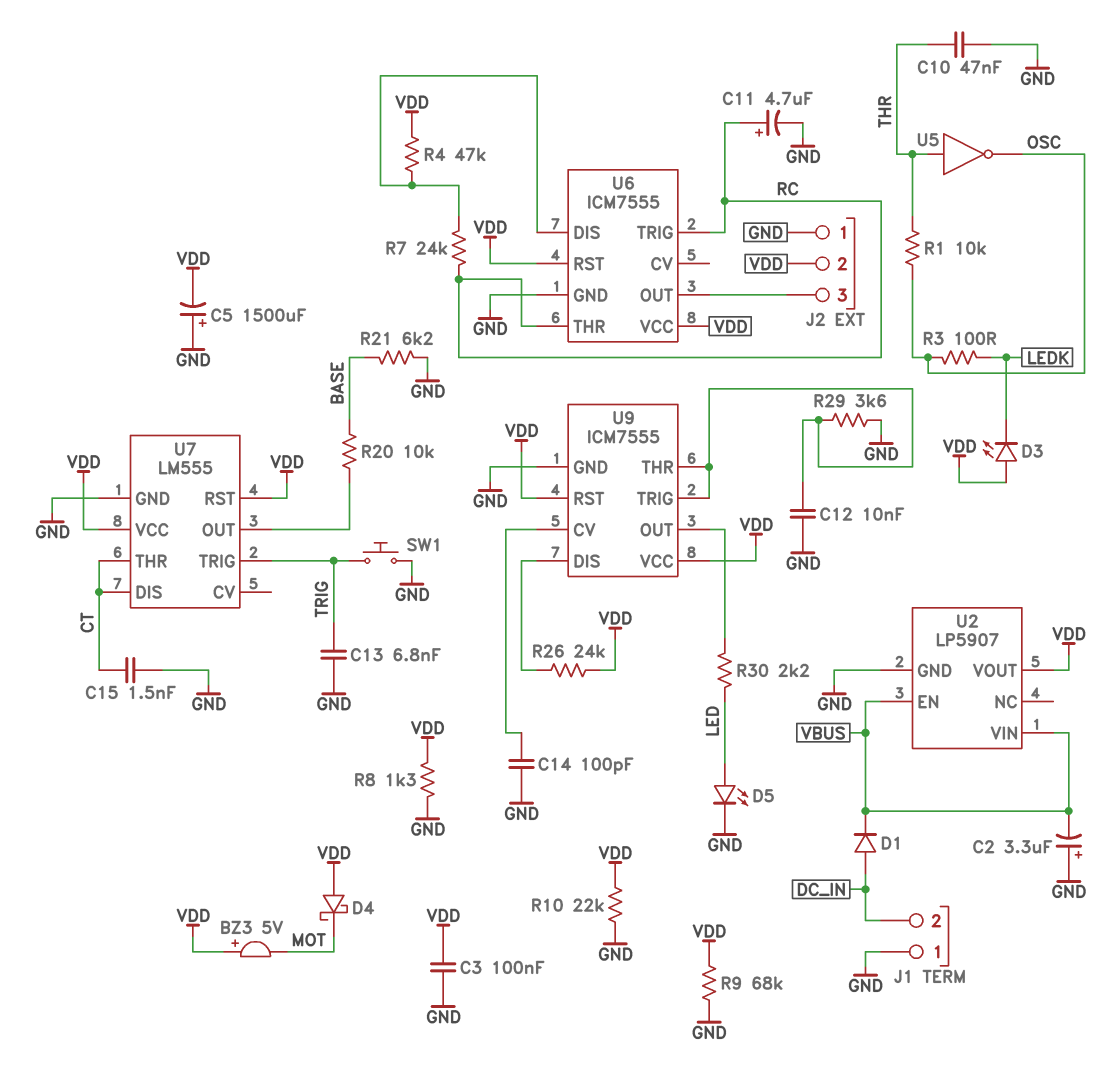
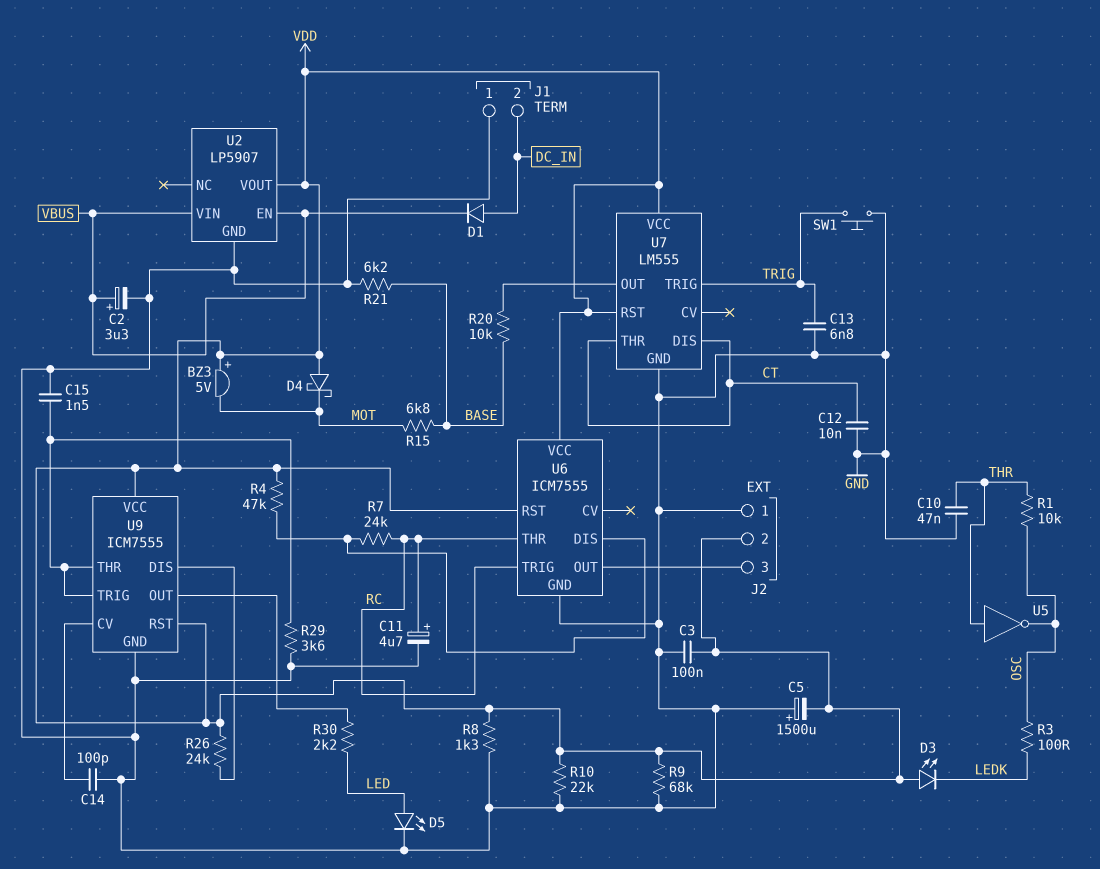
C2: 3.3uF (plus GND, minus VBUS) -> 3.3uF (plus VBUS, minus GND)
C12: 10nF (GND, U9/THR) -> 10nF (CT, GND)
C15: 1.5nF (CT, GND) -> 1.5nF (GND, U9/THR)
R15: none -> 6.8k (BASE, MOT)

